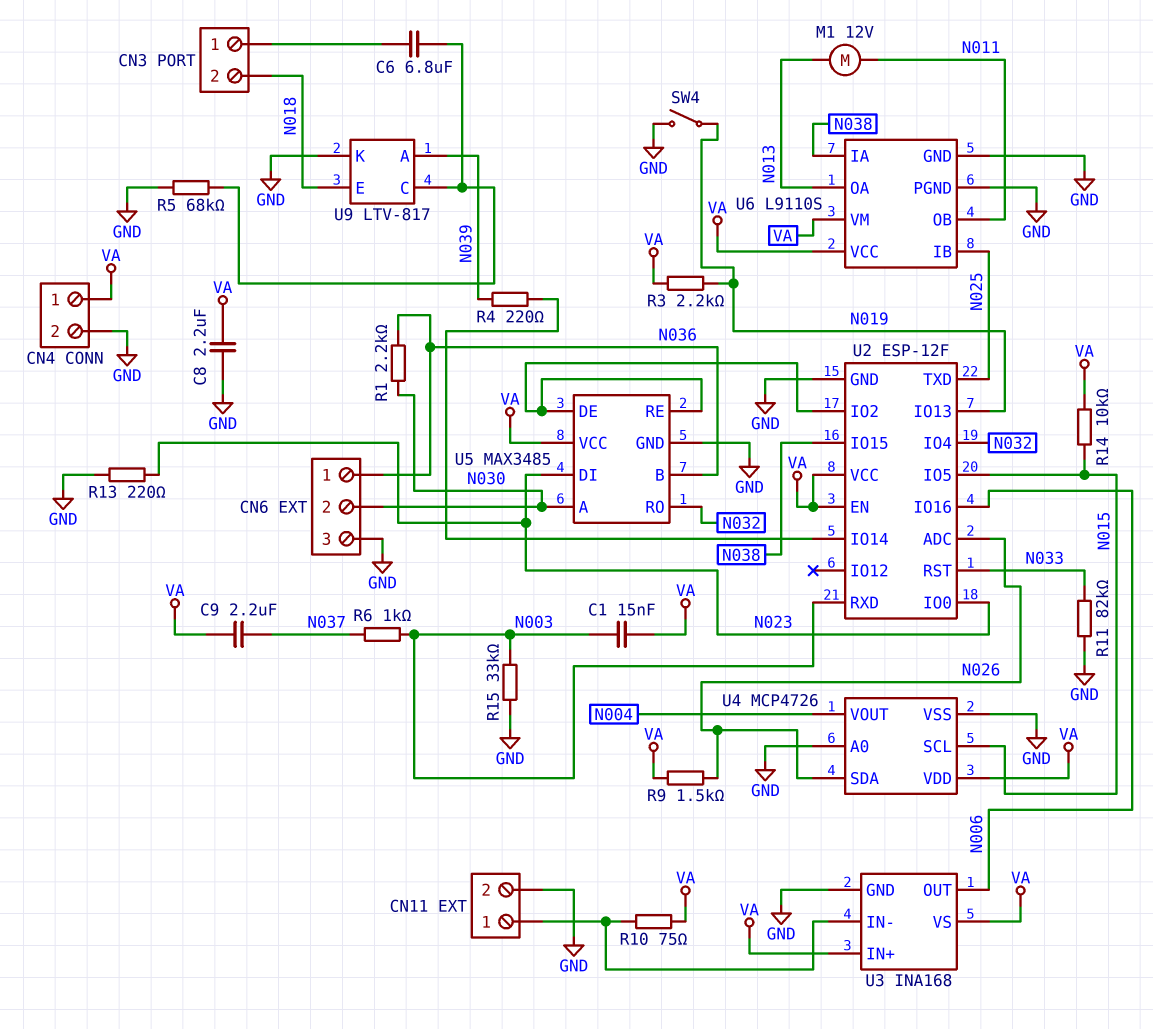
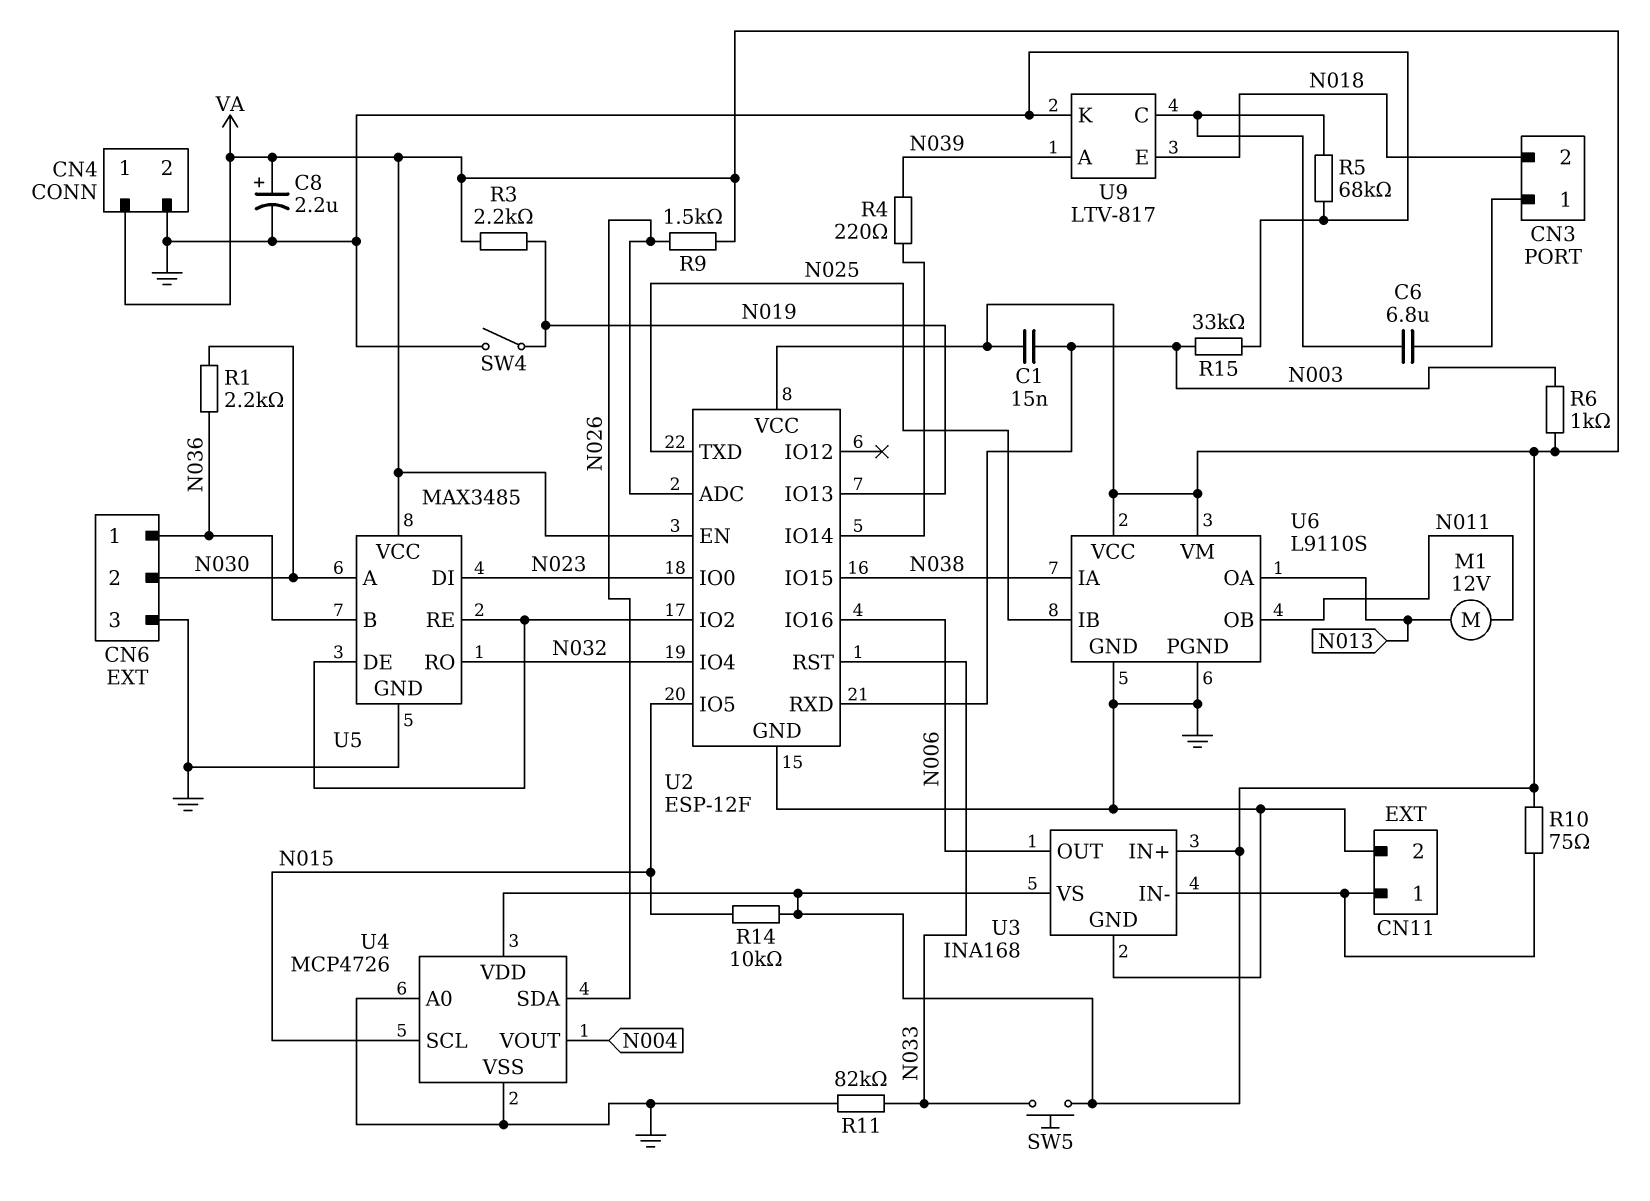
C8: 2.2uF (GND, VA) -> 2.2uF (plus VA, minus GND)
C9: 2.2uF (N037, VA) -> none
R6: 1k (N003, N037) -> 1k (N003, VA)
R13: 220 (GND, N023) -> none
SW5: none -> button (N033, VA)

